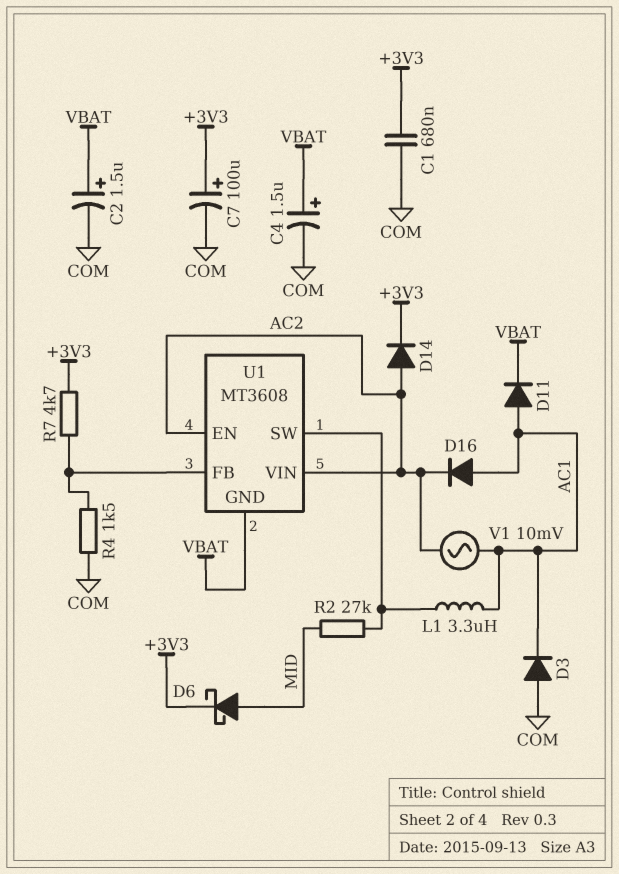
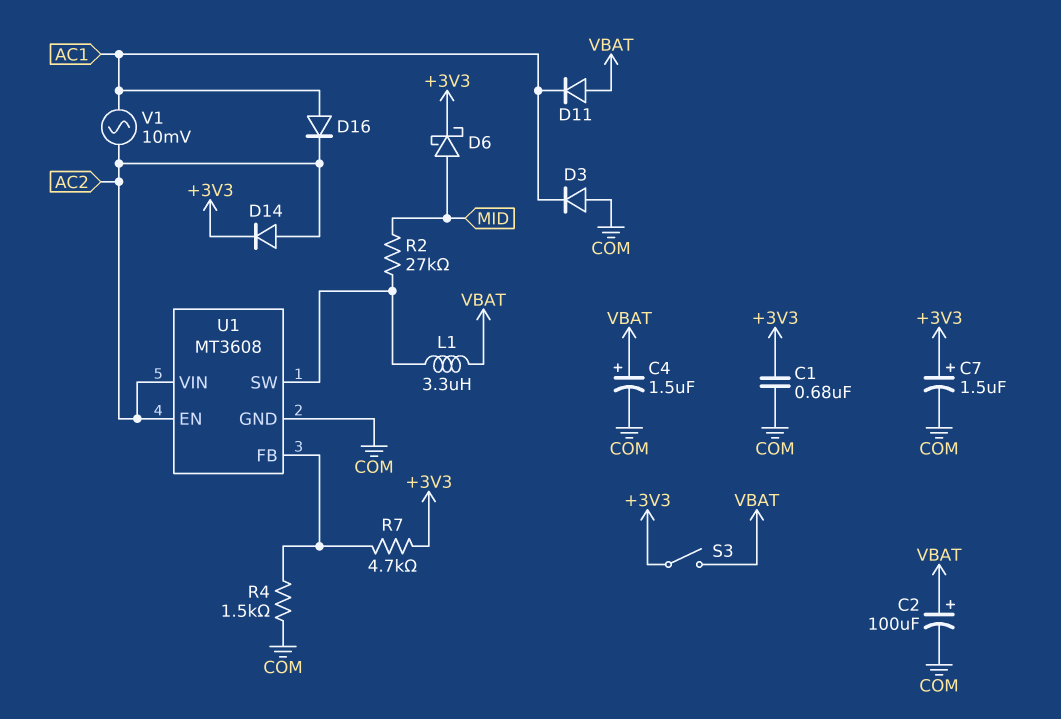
C2: 1.5uF (plus VBAT, minus COM) -> 100uF (plus VBAT, minus COM)
C7: 100uF (plus +3V3, minus COM) -> 1.5uF (plus +3V3, minus COM)
D11: diode (A AC1, K VBAT) -> diode (A VBAT, K AC1)
L1: 3.3uH (AC1, U1/SW) -> 3.3uH (U1/SW, VBAT)
S3: none -> switch (+3V3, VBAT)
U1 pin GND: VBAT -> COM

